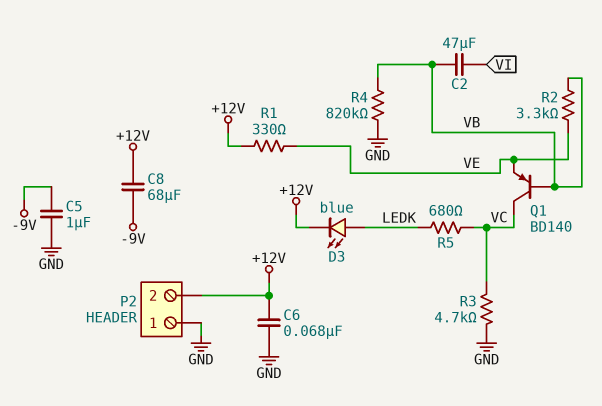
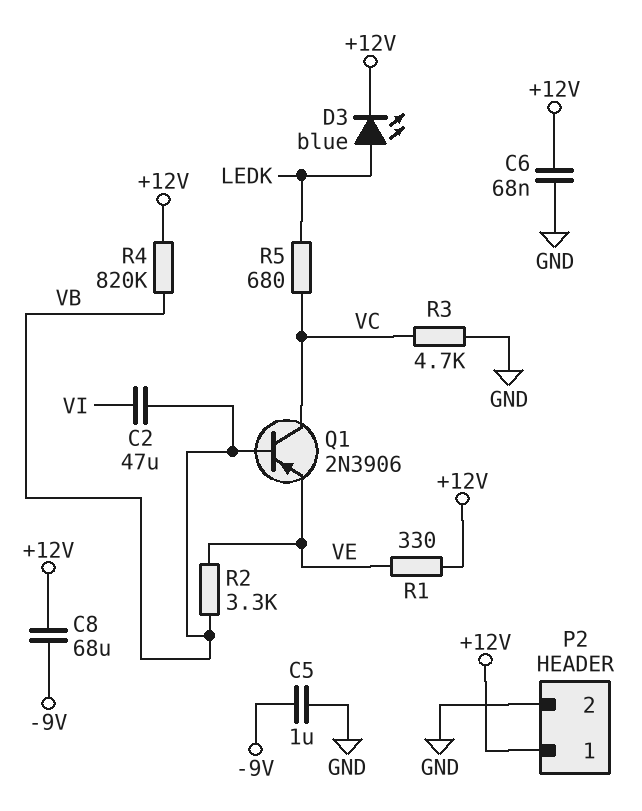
P2 pin 1: GND -> +12V
P2 pin 2: +12V -> GND
Q1: PNP BD140 (B VB, C VC, E VE) -> PNP 2N3906 (B VB, C VC, E VE)
R4: 820k (GND, VB) -> 820k (+12V, VB)

